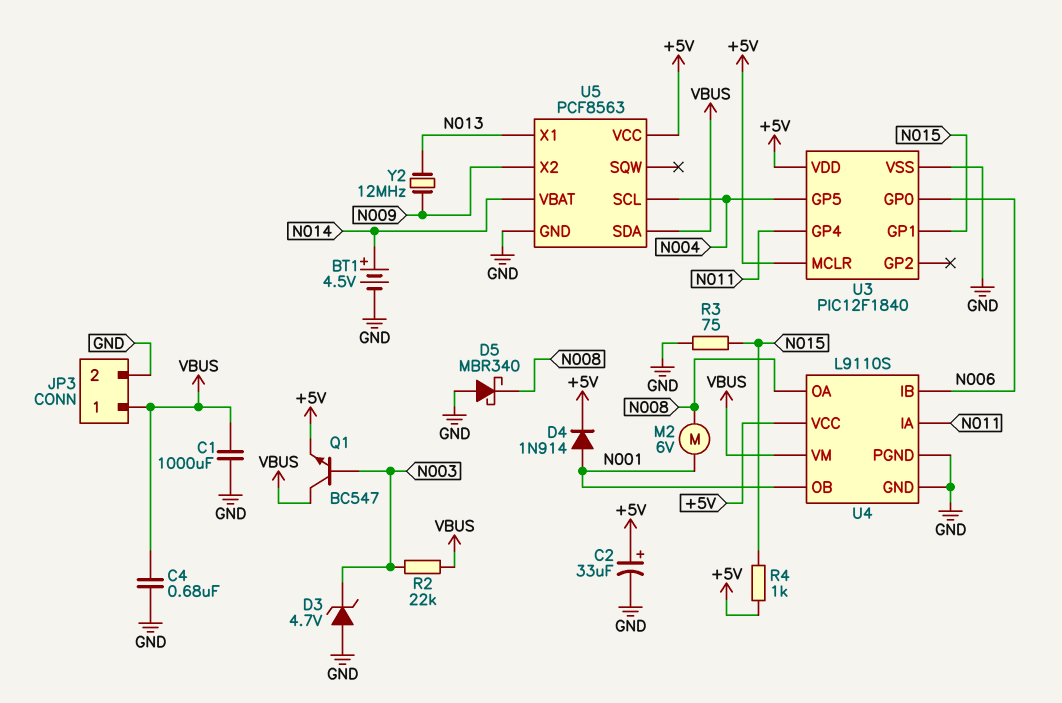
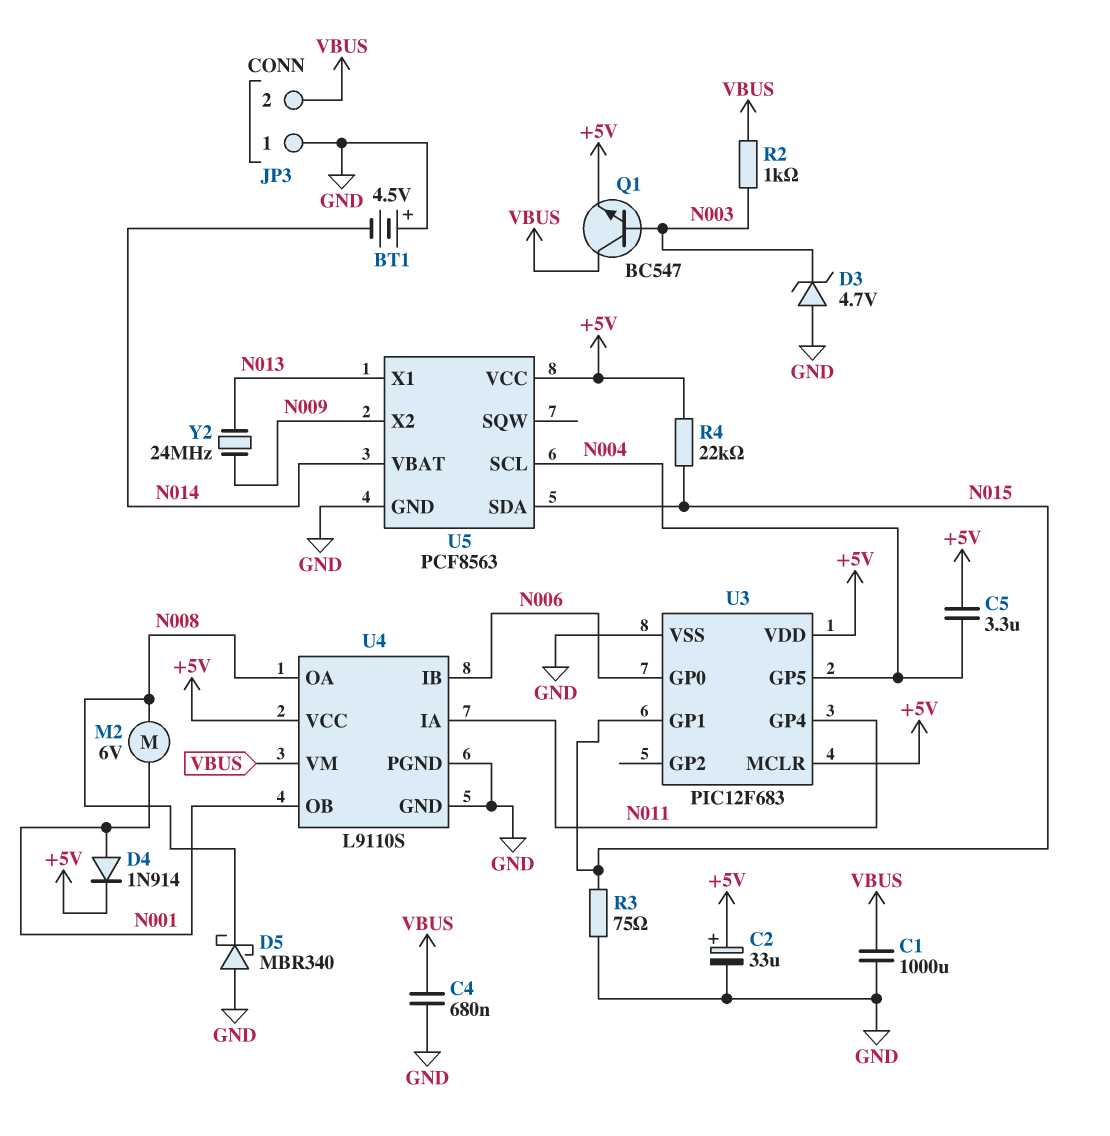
BT1: 4.5V (plus N014, minus GND) -> 4.5V (plus GND, minus N014)
C5: none -> 3.3uF (+5V, N004)
JP3 pin 1: VBUS -> GND
JP3 pin 2: GND -> VBUS
R2: 22k (N003, VBUS) -> 1k (N003, VBUS)
R4: 1k (+5V, N015) -> 22k (+5V, N015)
U3: PIC12F1840 -> PIC12F683
U5 pin SDA: VBUS -> N015
Y2: 12MHz (N009, N013) -> 24MHz (N009, N013)

